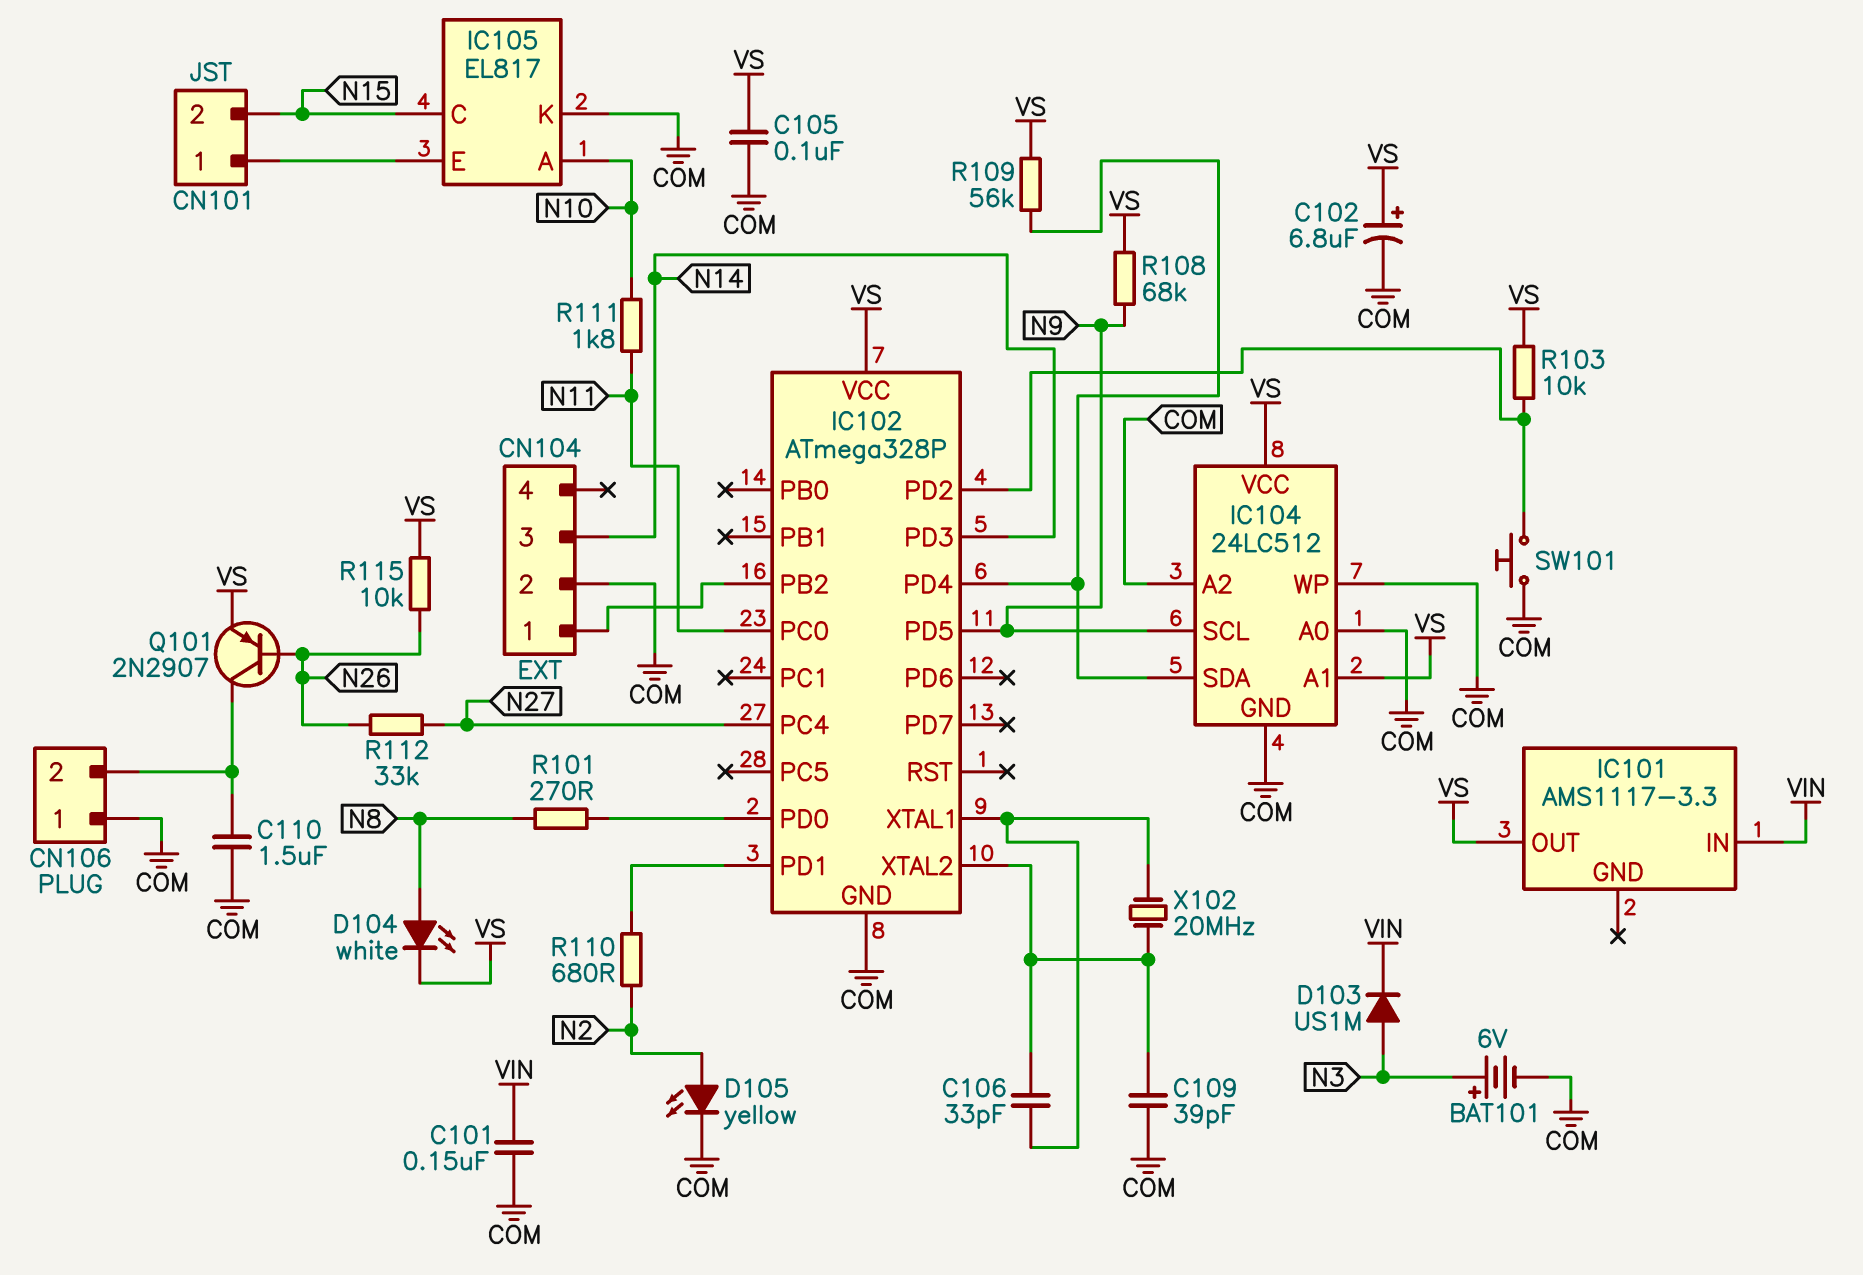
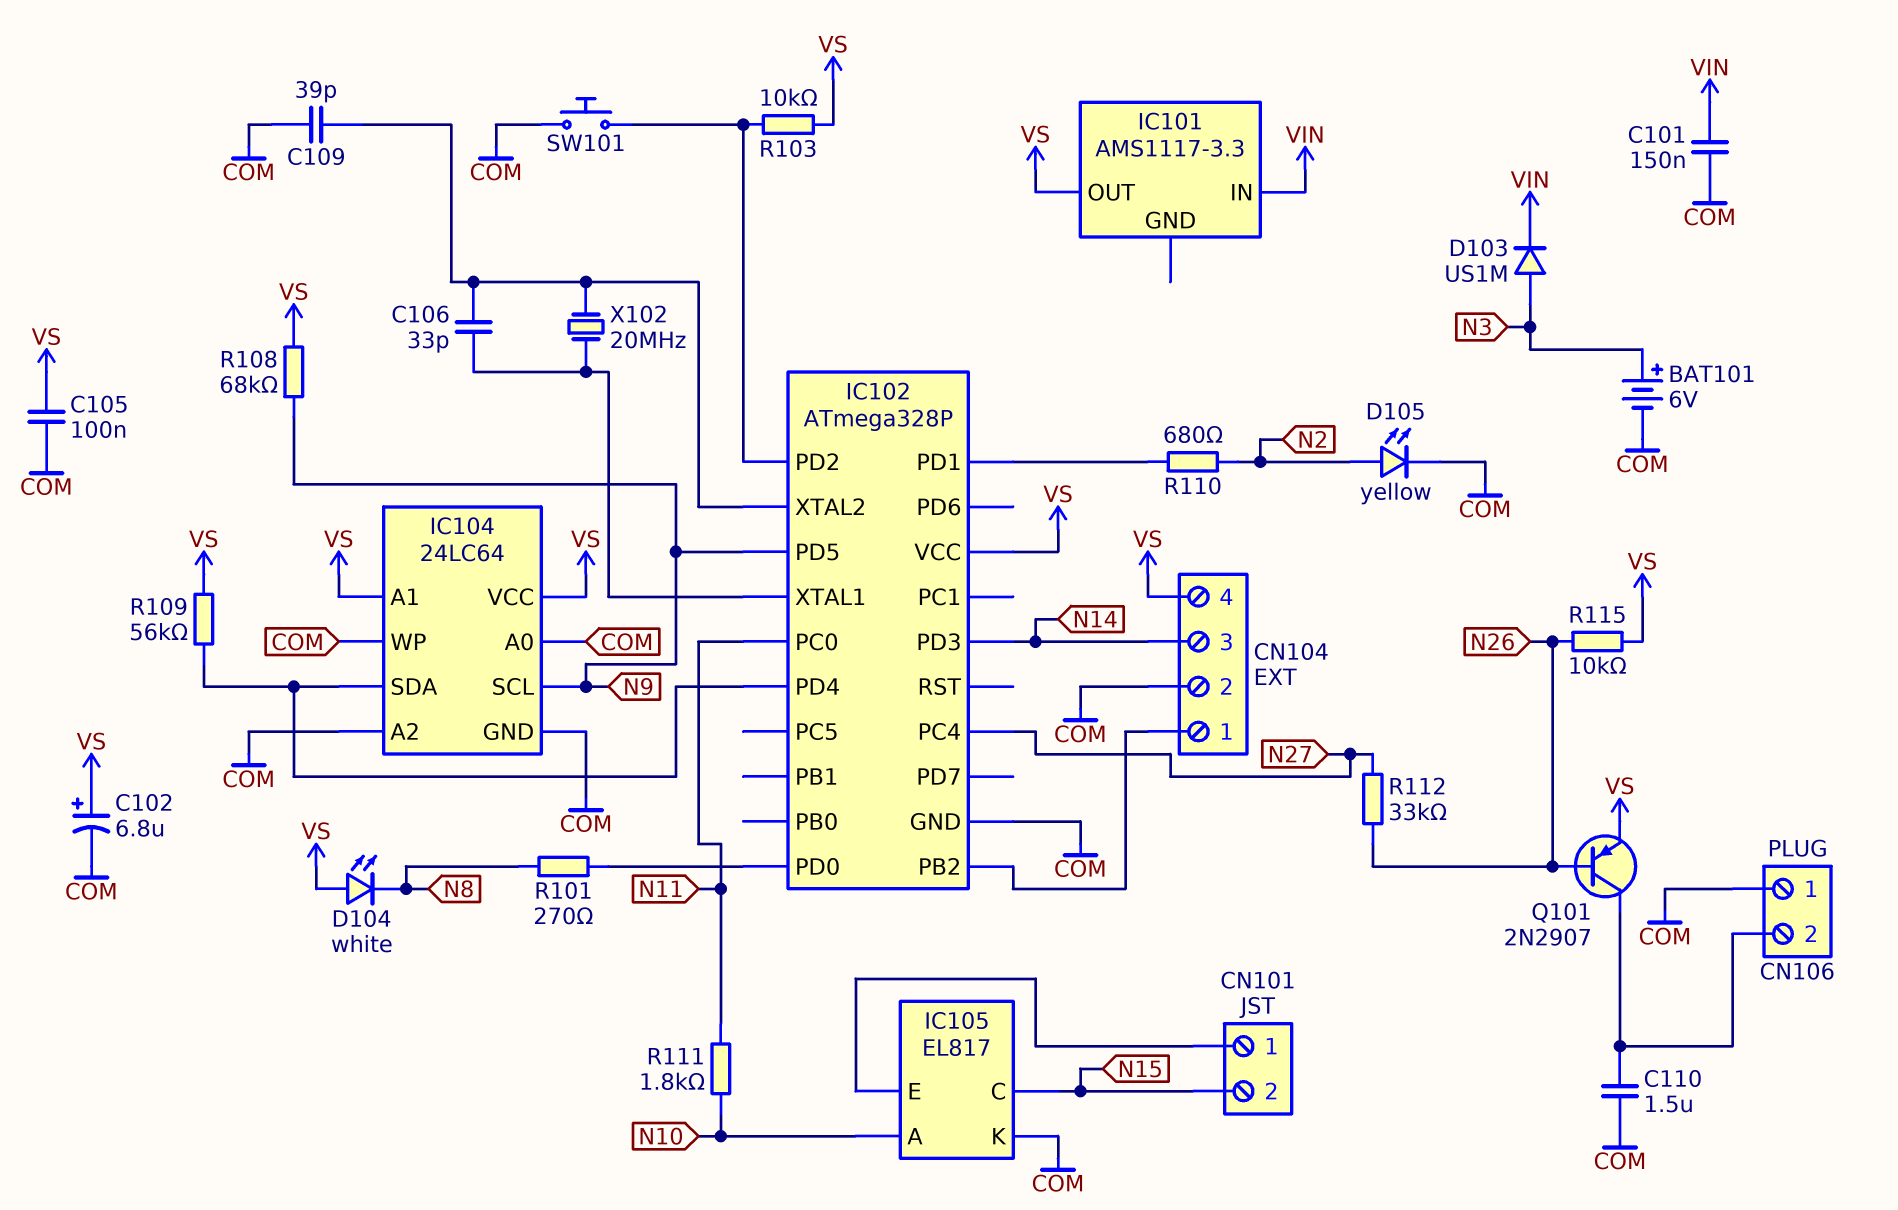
CN104 pin 4: none -> VS
D104: LED white (A N8, K VS) -> LED white (A VS, K N8)
IC104: 24LC512 -> 24LC64

